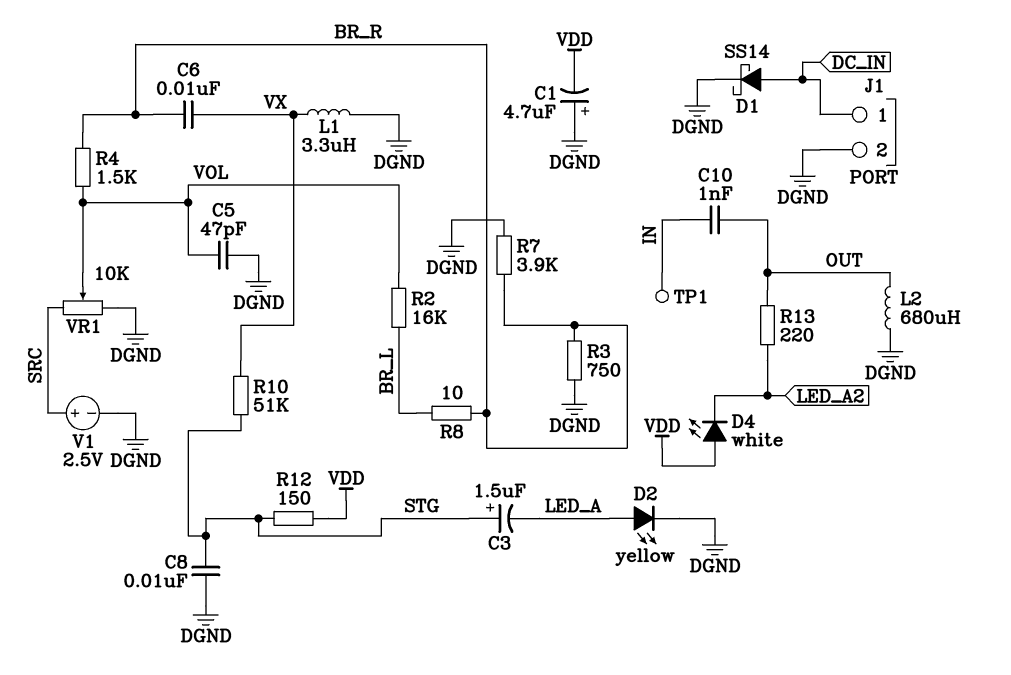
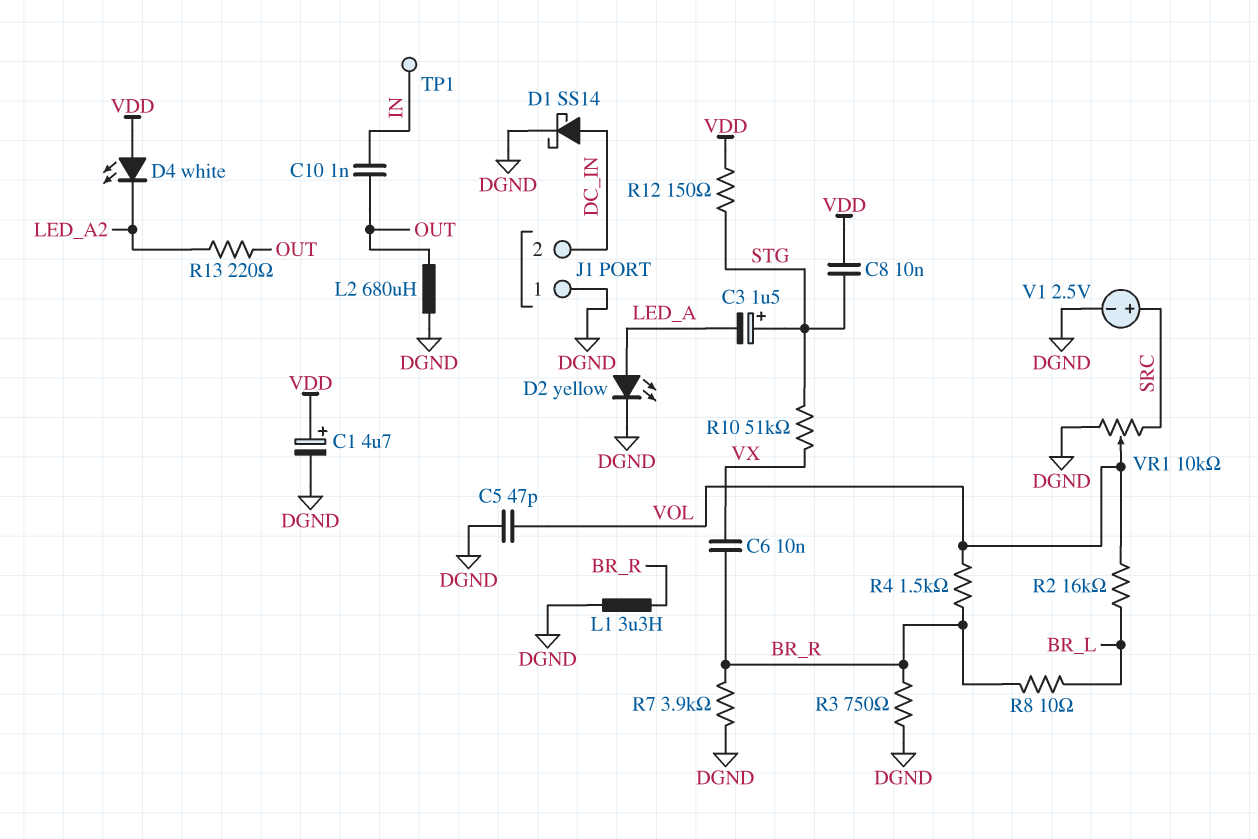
C1: 4.7uF (plus DGND, minus VDD) -> 4.7uF (plus VDD, minus DGND)
C8: 10nF (DGND, STG) -> 10nF (STG, VDD)
J1 pin 1: DC_IN -> DGND
J1 pin 2: DGND -> DC_IN
L1: 3.3uH (DGND, VX) -> 3.3uH (BR_R, DGND)

